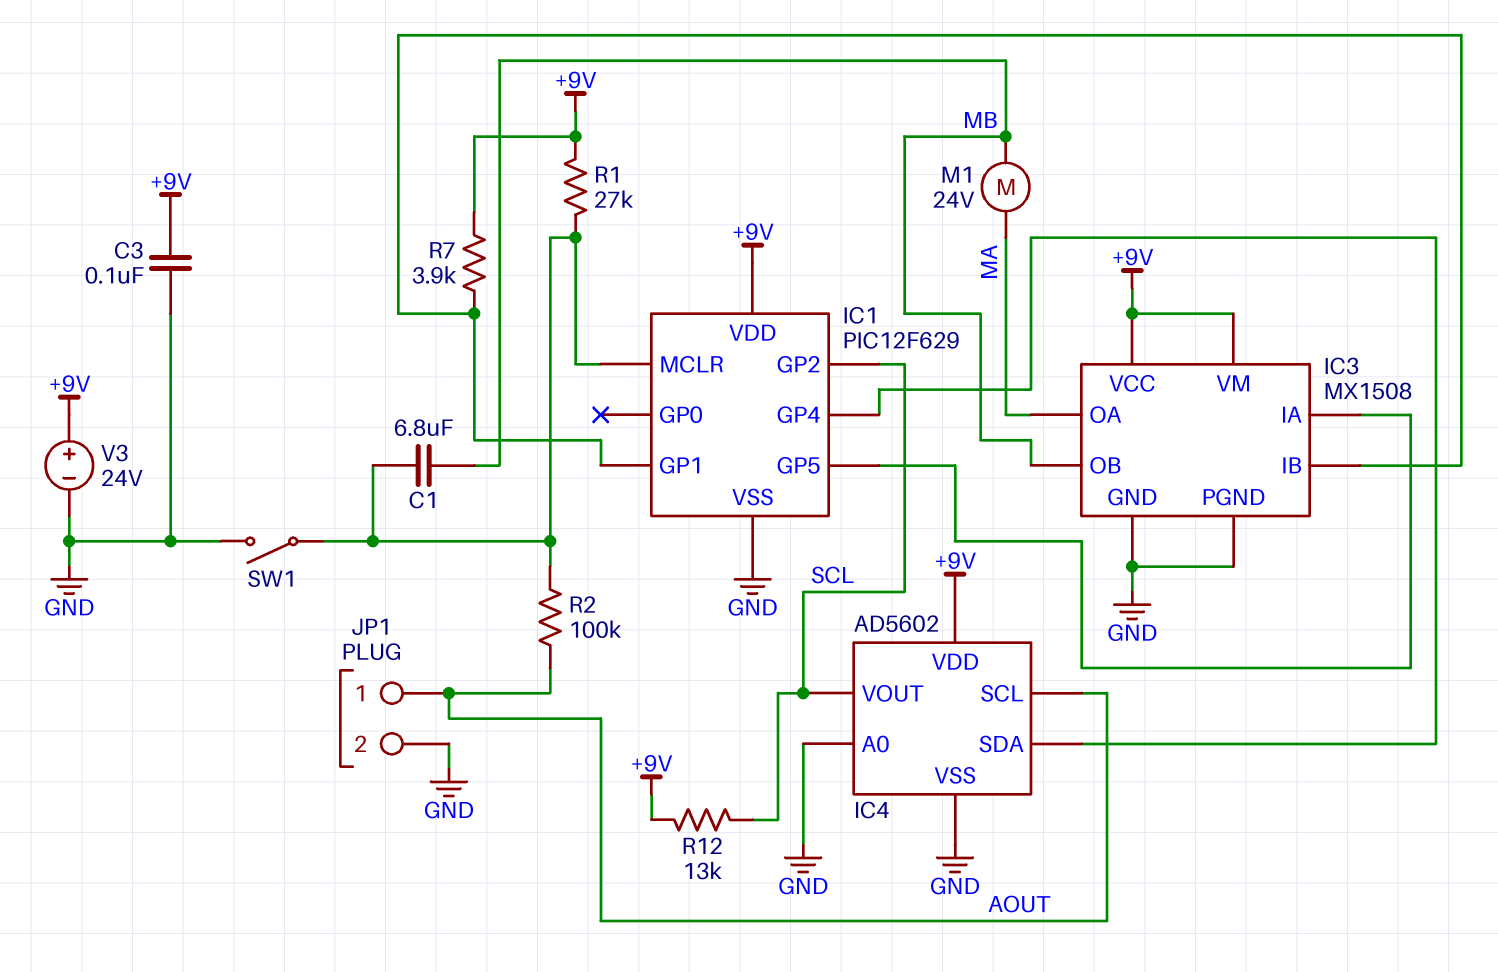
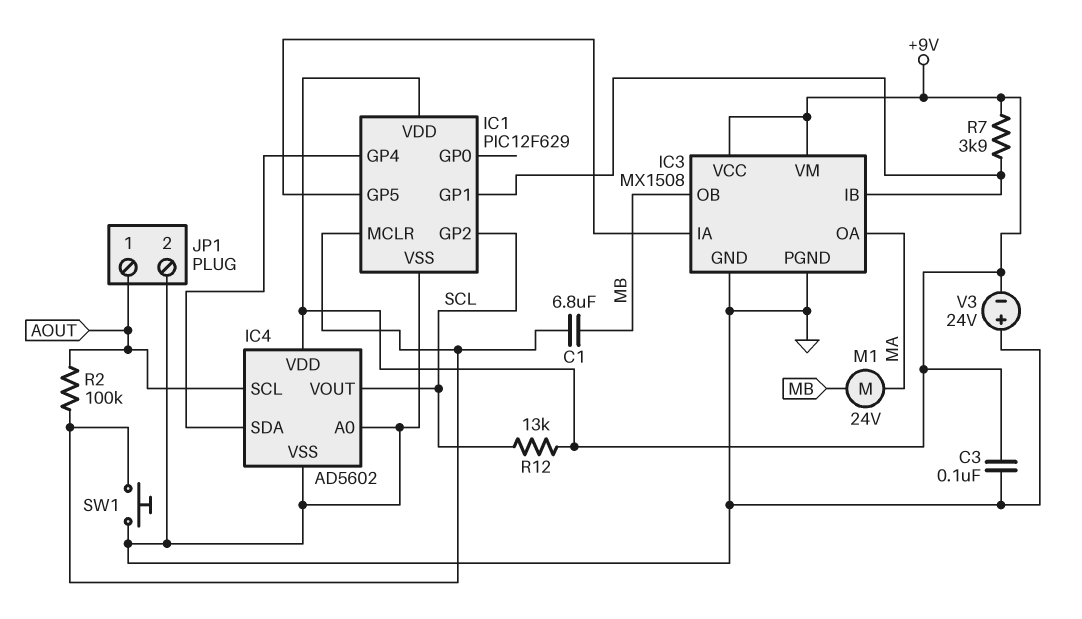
R1: 27k (+9V, IC1/MCLR) -> none
SW1: switch (GND, IC1/MCLR) -> button (GND, IC1/MCLR)
V3: 24V (plus +9V, minus GND) -> 24V (plus GND, minus +9V)

